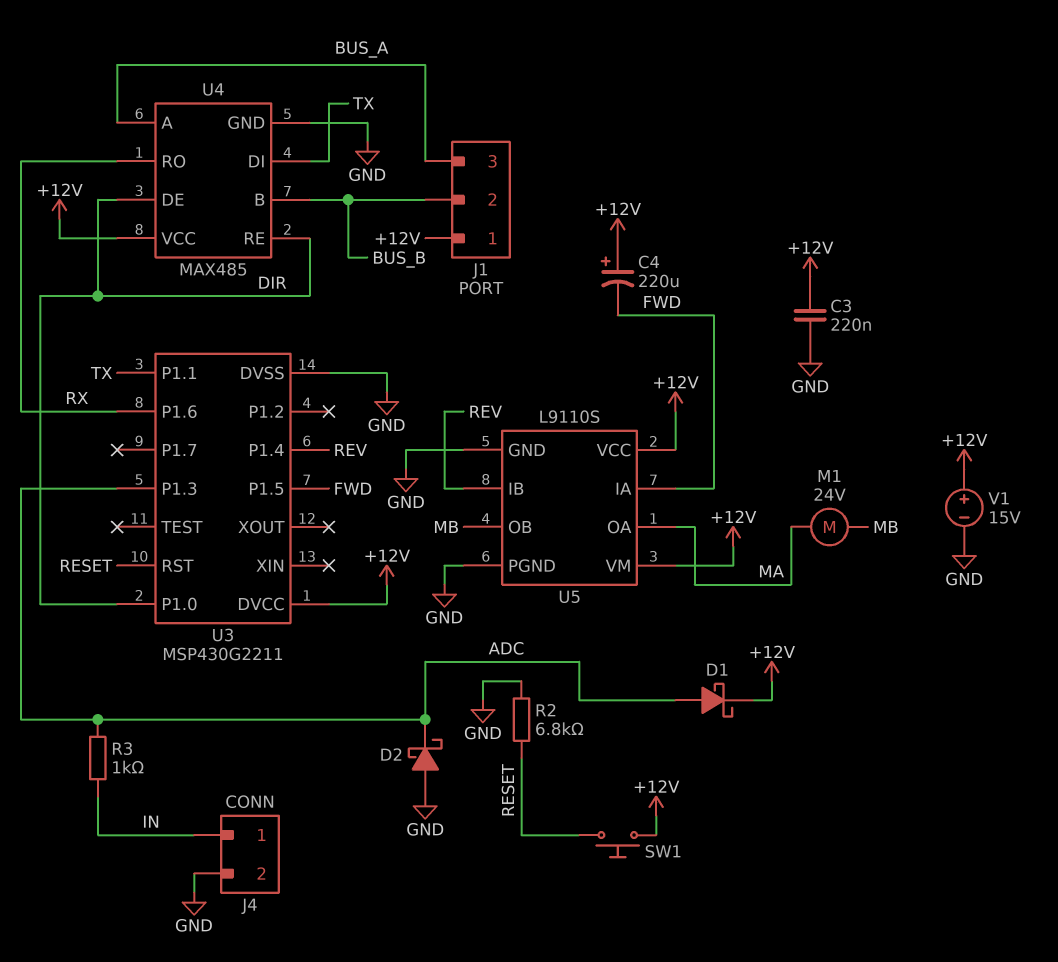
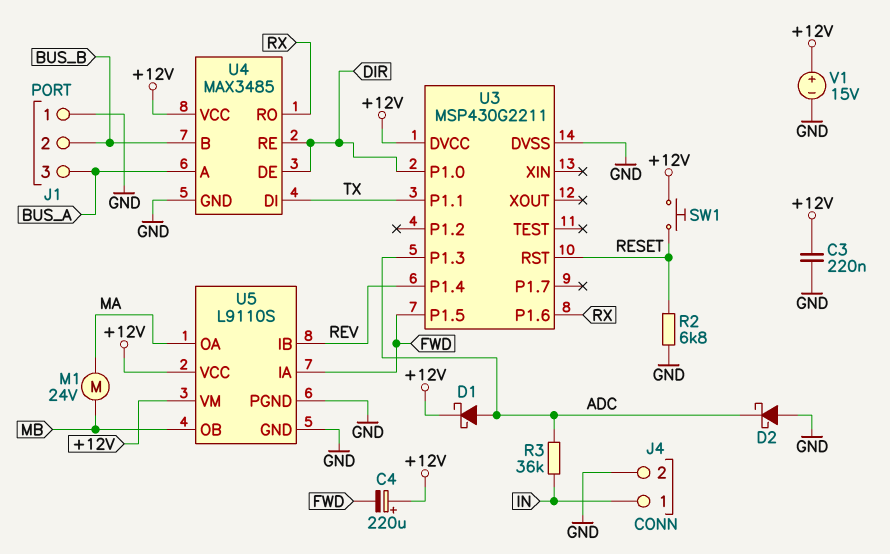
J1 pin 1: +12V -> GND
R3: 1k (ADC, IN) -> 36k (ADC, IN)
U4: MAX485 -> MAX3485

